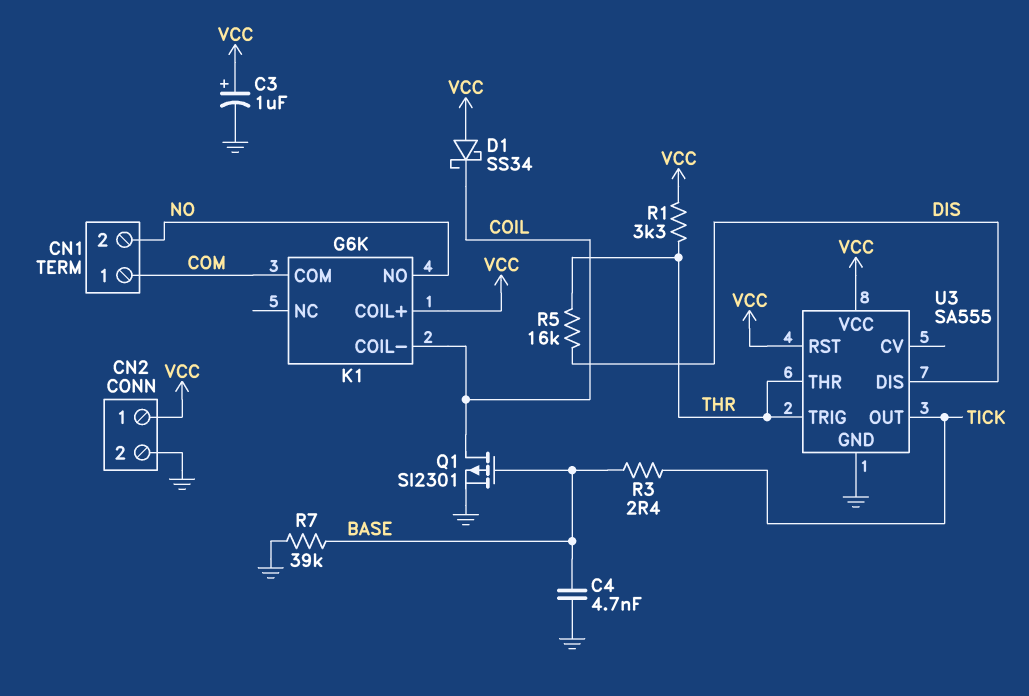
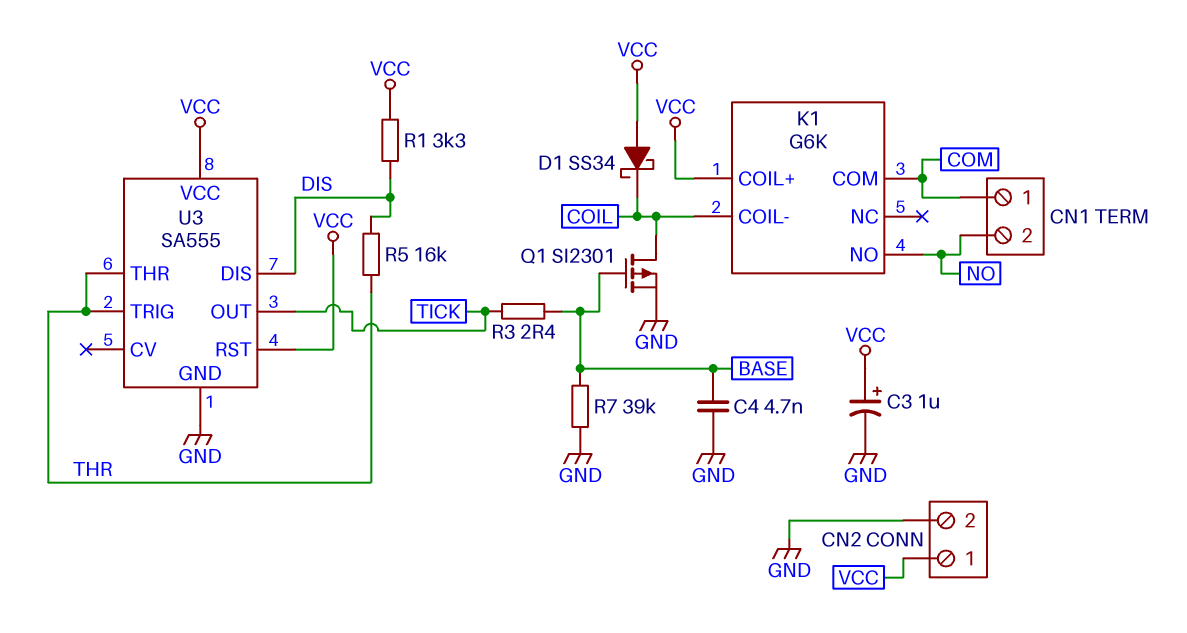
R1: 3.3k (THR, VCC) -> 3.3k (DIS, VCC)

